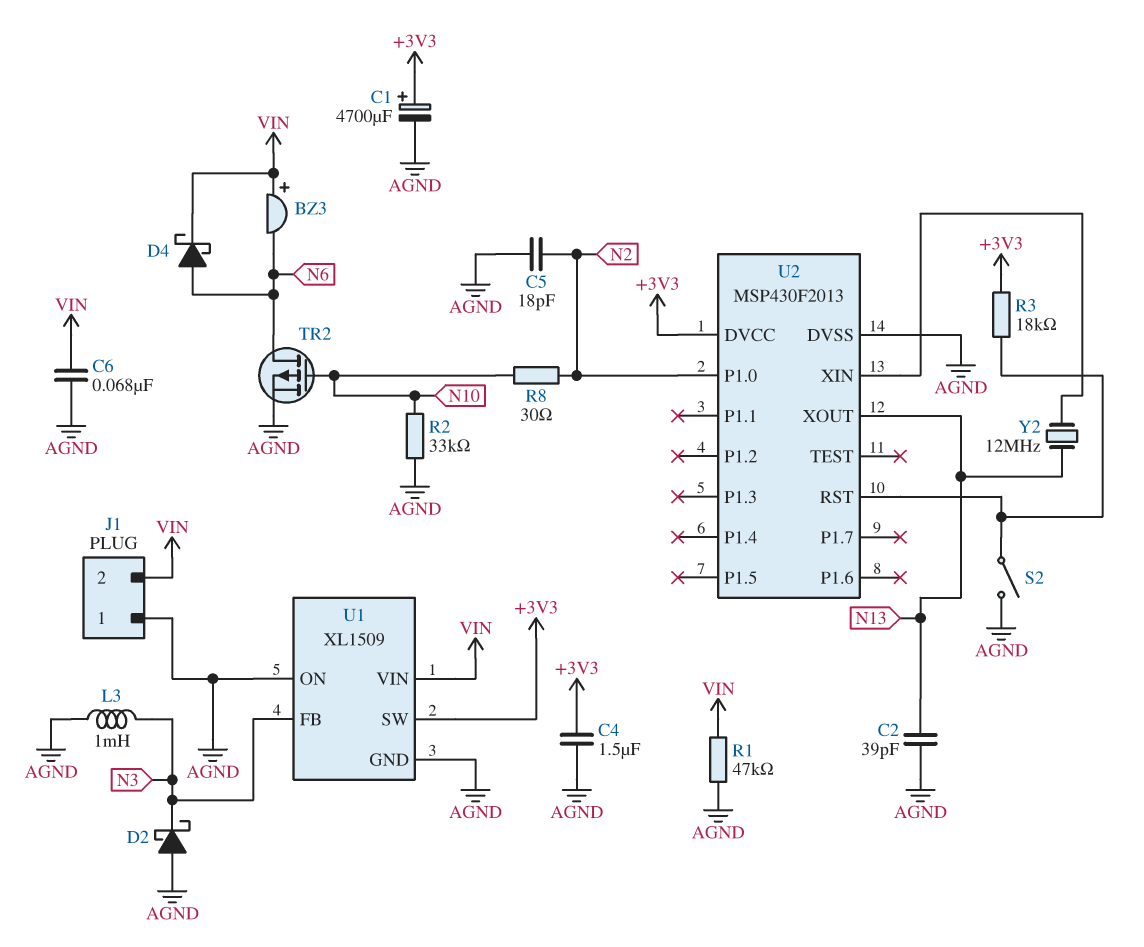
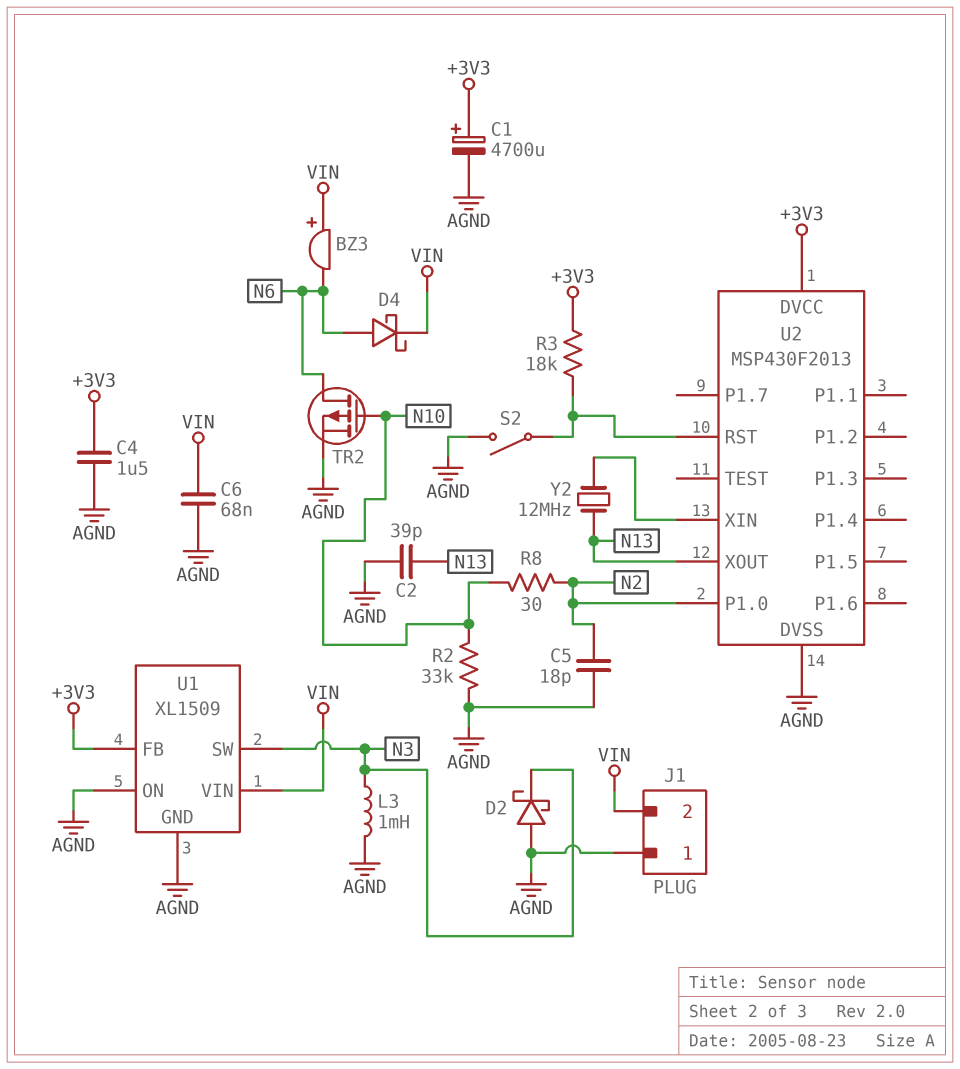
R1: 47k (AGND, VIN) -> none
U1 pin FB: N3 -> +3V3
U1 pin SW: +3V3 -> N3

